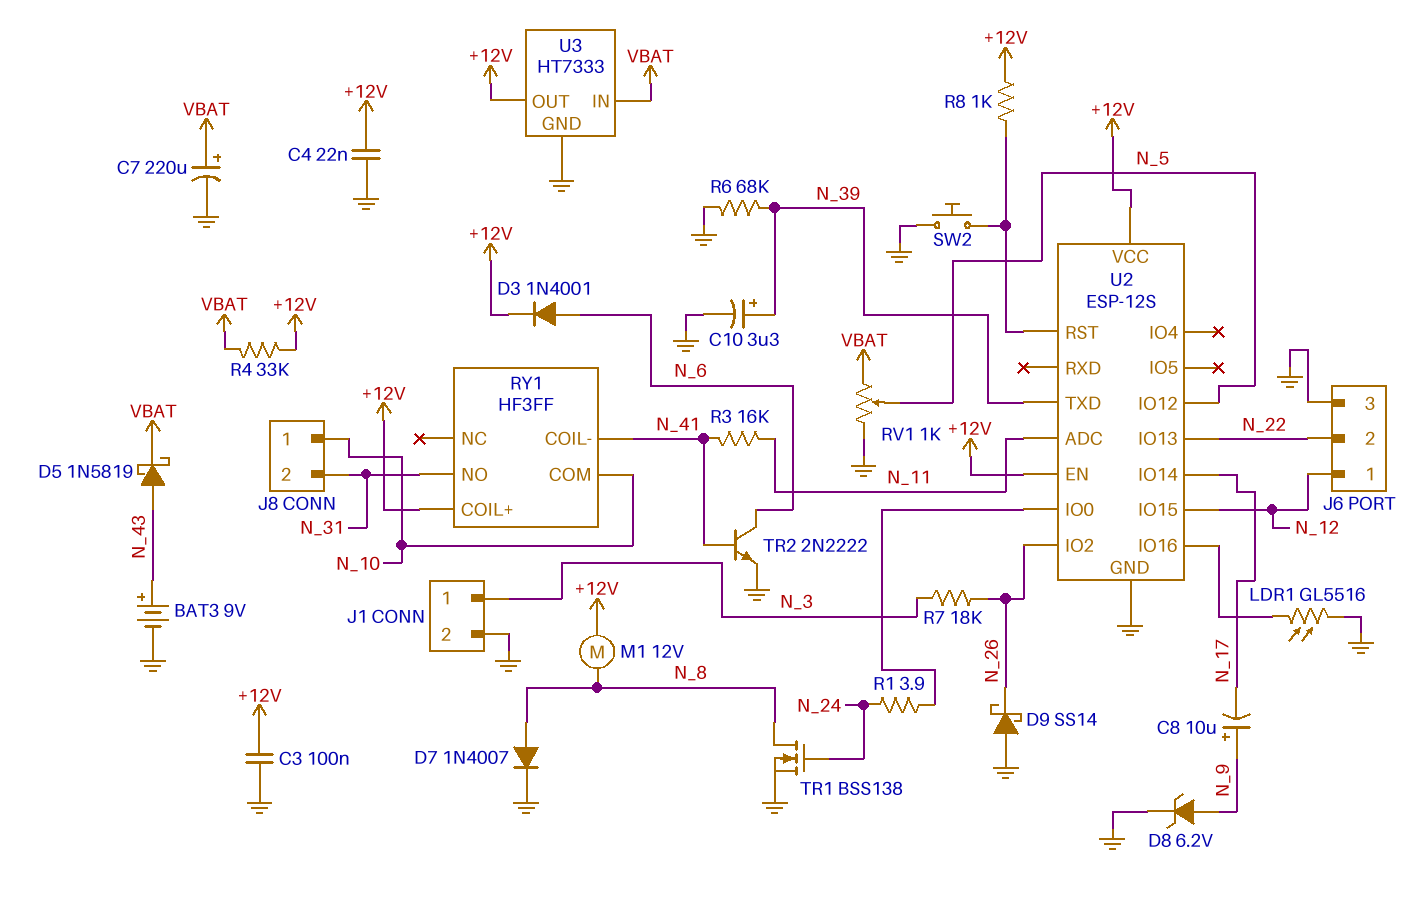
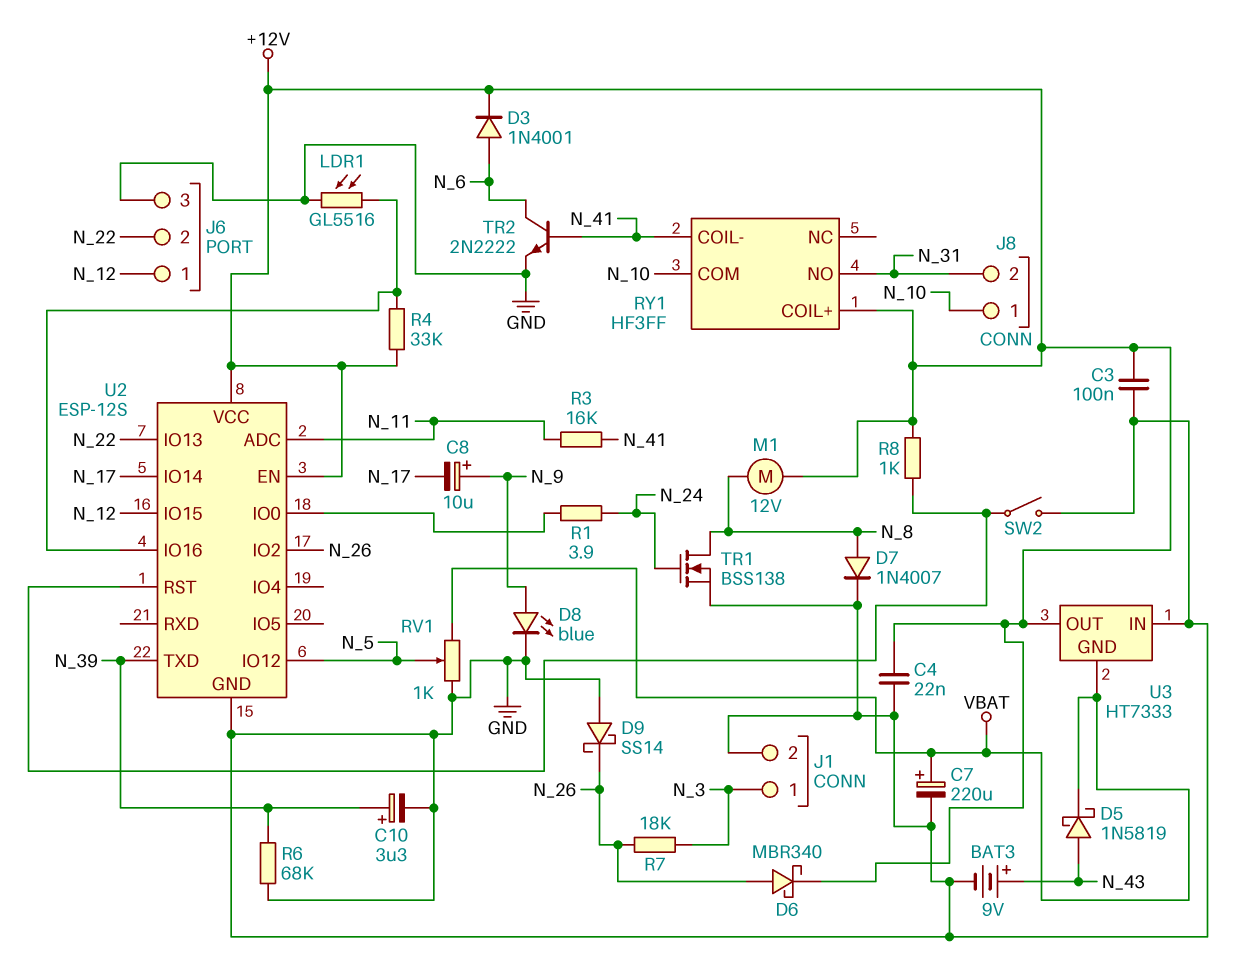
D6: none -> schottky MBR340 (A N_26, K +12V)
D8: zener 6.2V (A N_9, K GND) -> LED blue (A N_9, K GND)
R4: 33k (+12V, VBAT) -> 33k (+12V, U2/IO16)
SW2: button (GND, U2/RST) -> switch (GND, U2/RST)
U3 pin GND: GND -> VBAT
U3 pin IN: VBAT -> GND

